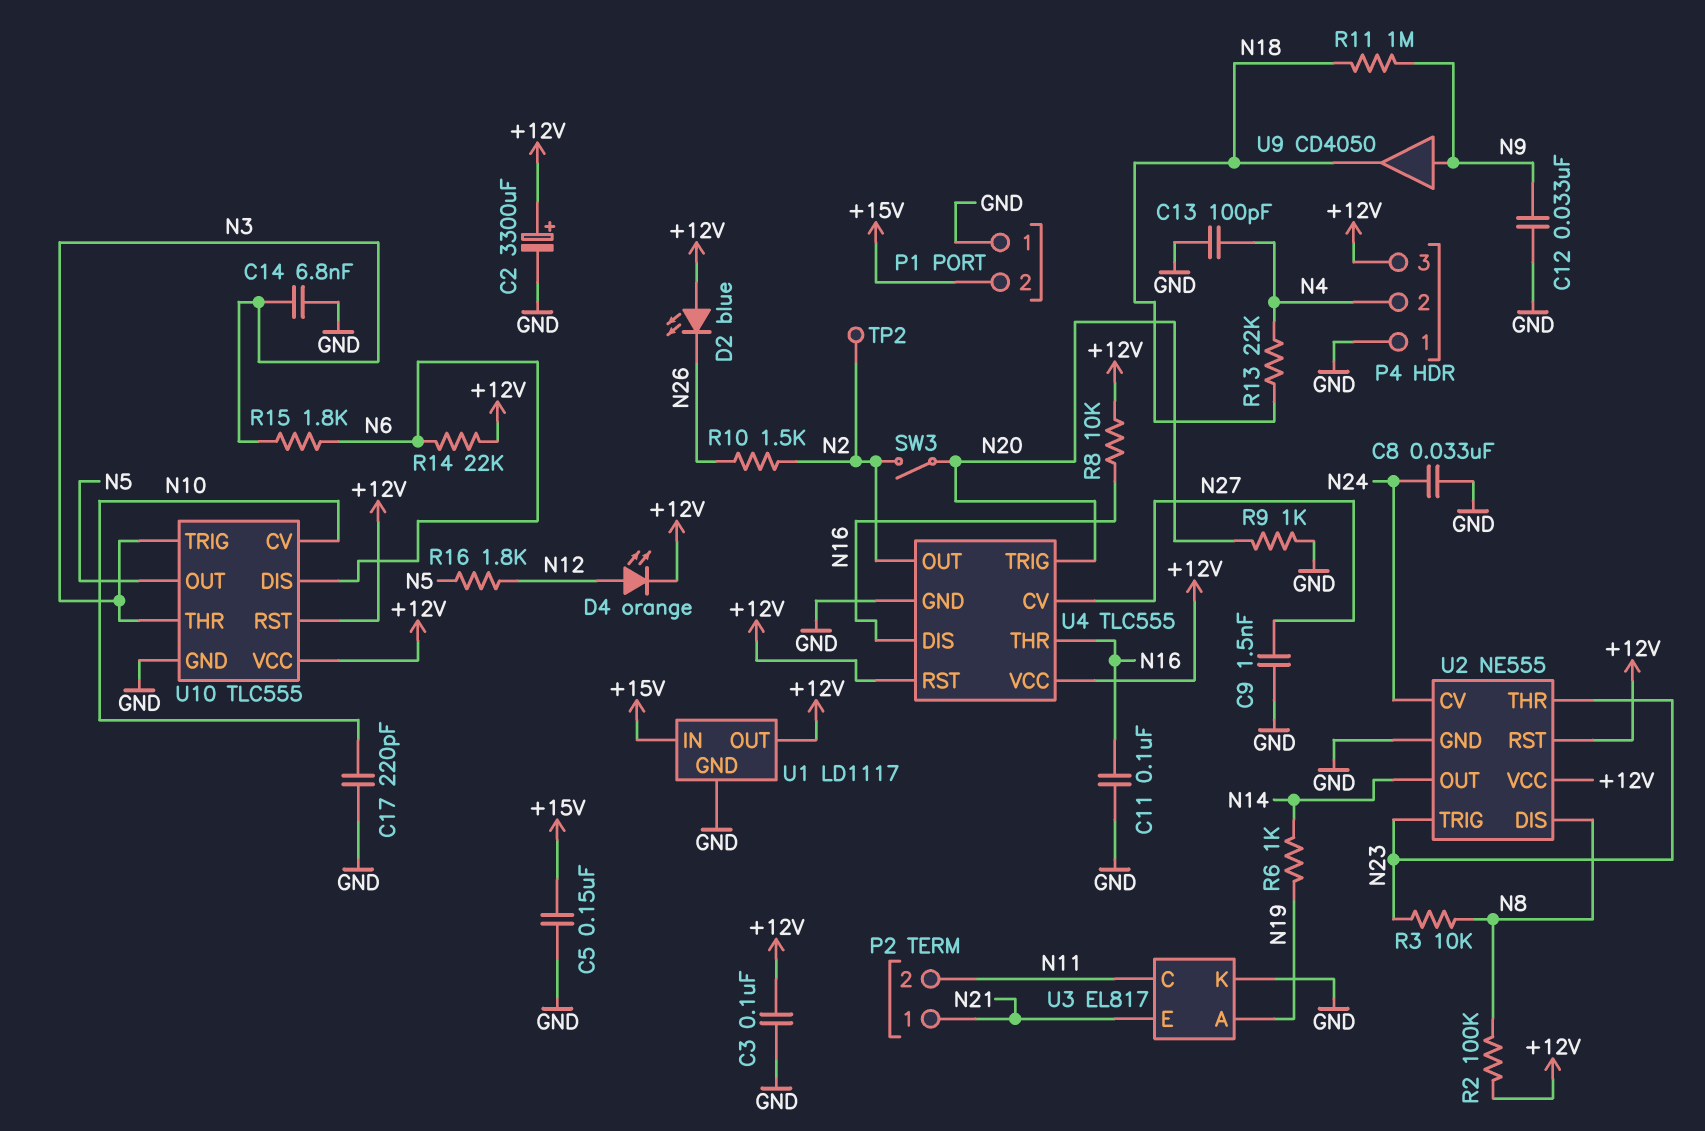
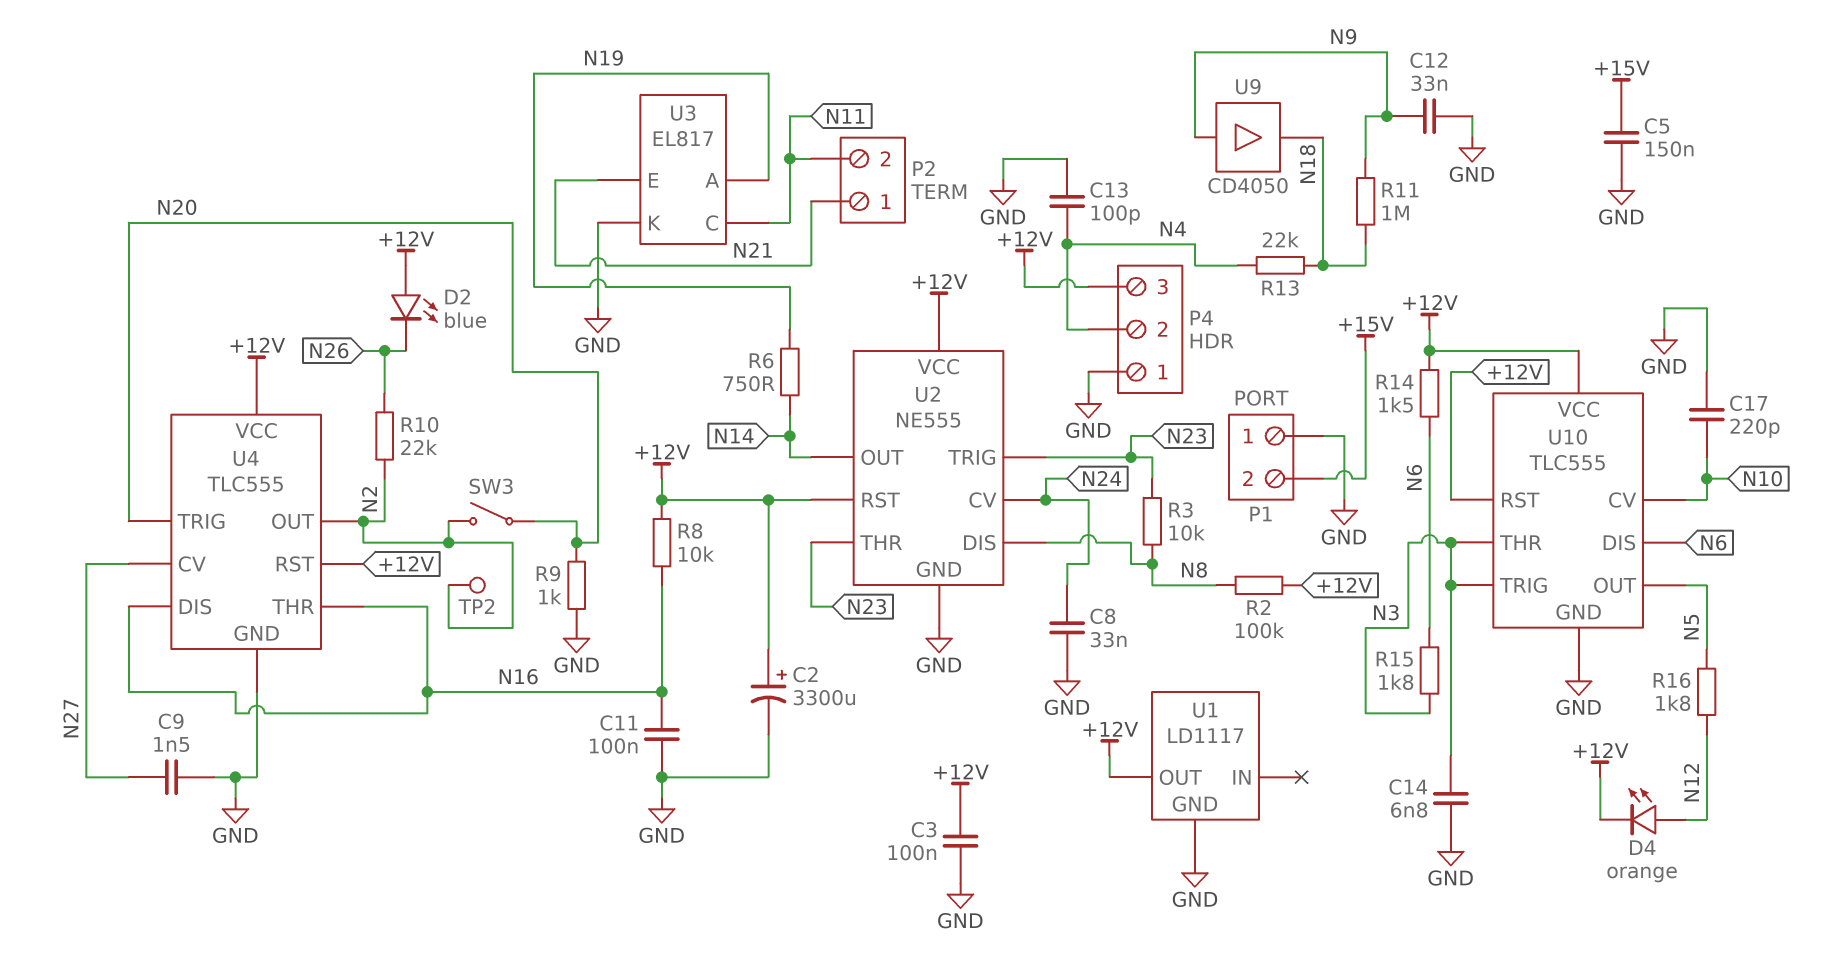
R6: 1k (N14, N19) -> 750 (N14, N19)
R10: 1.5k (N2, N26) -> 22k (N2, N26)
R14: 22k (+12V, N6) -> 1.5k (+12V, N6)
U1 pin IN: +15V -> none

